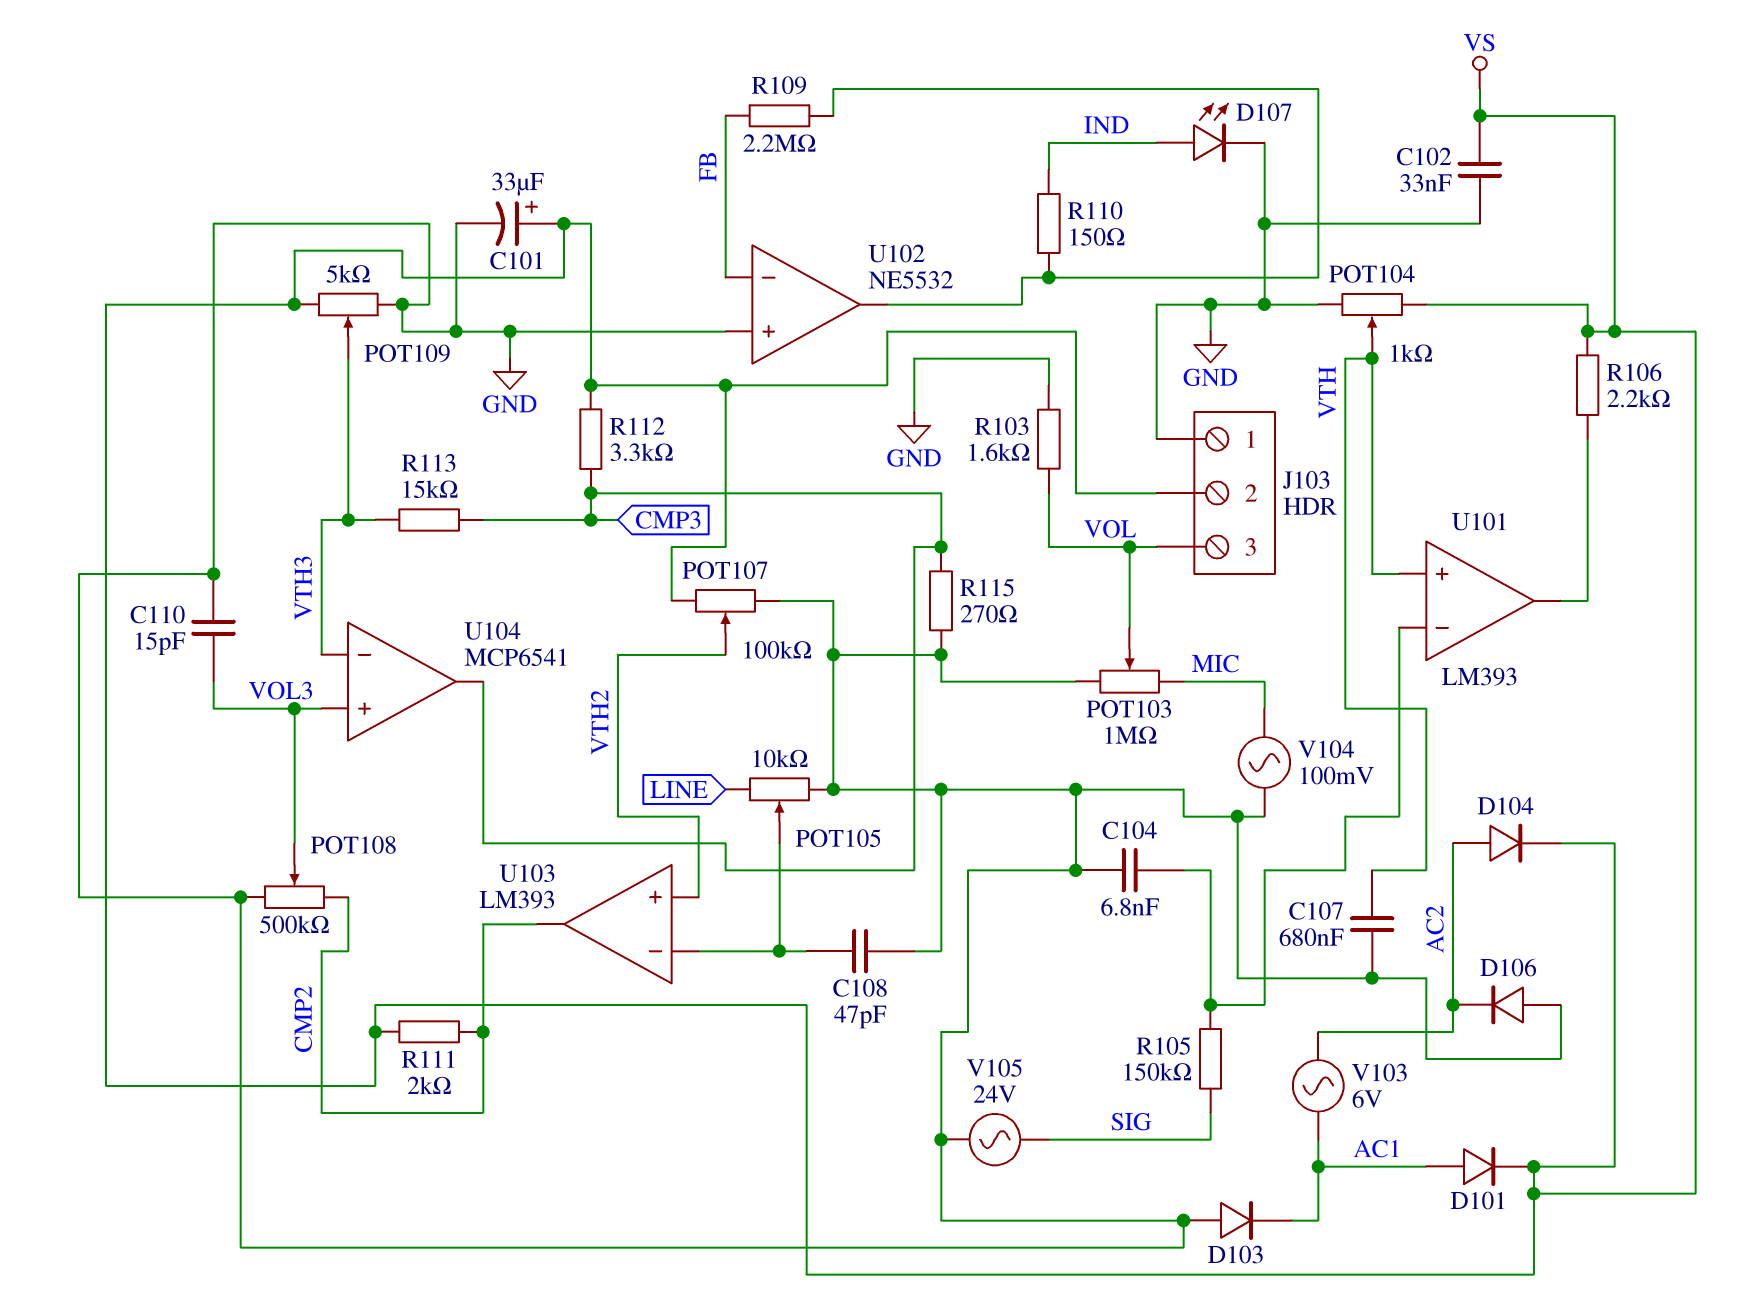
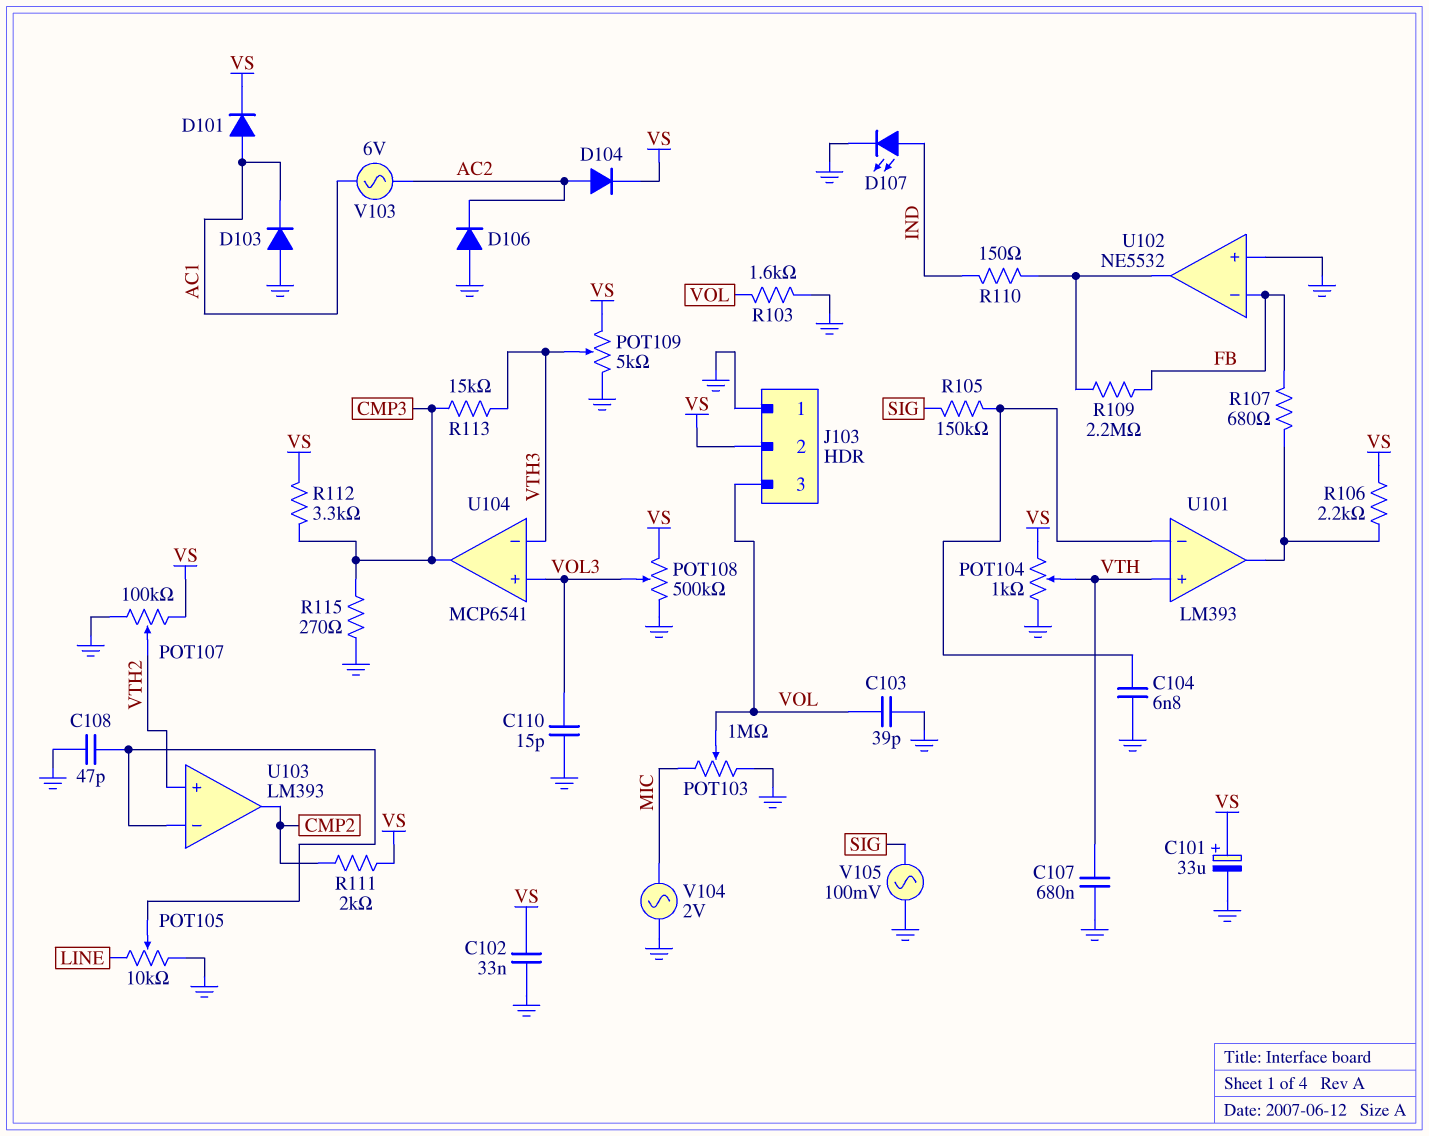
C103: none -> 39pF (GND, VOL)
POT108: 500k (CMP2, GND, wiper VOL3) -> 500k (GND, VS, wiper VOL3)
R107: none -> 680 (FB, U101/out)
V104: AC 100mV (GND, MIC) -> AC 2V (GND, MIC)
V105: AC 24V (GND, SIG) -> AC 100mV (GND, SIG)

